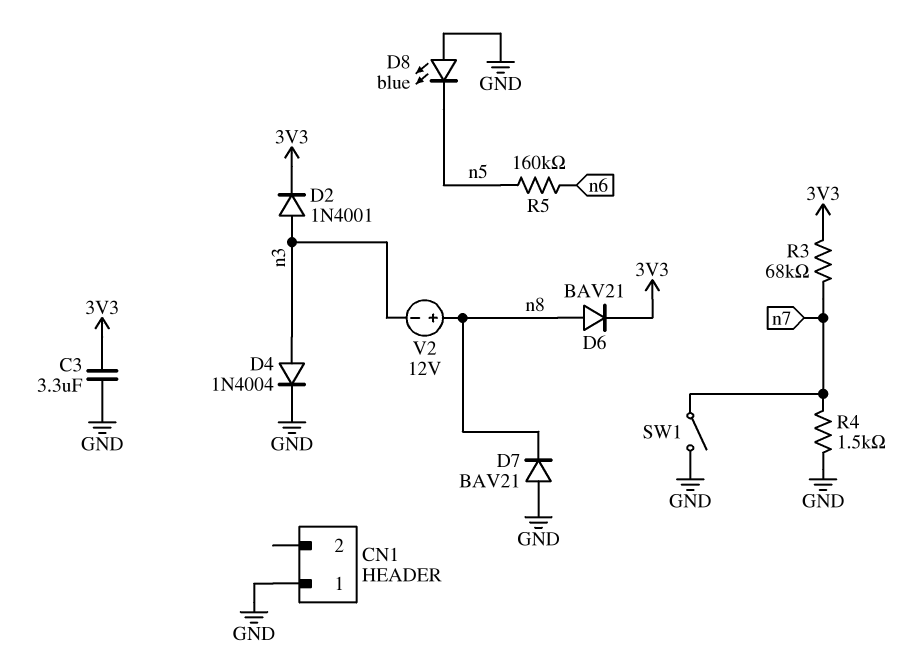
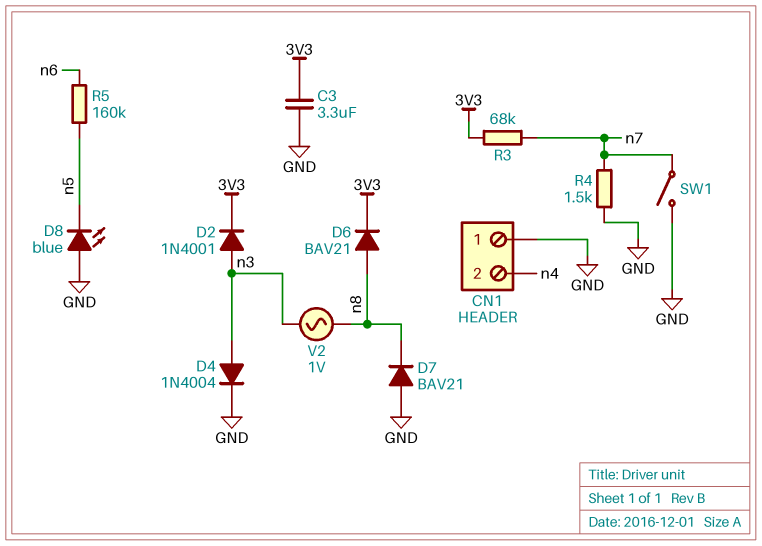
CN1 pin 2: none -> n4
V2: 12V (plus n8, minus n3) -> AC 1V (n3, n8)

